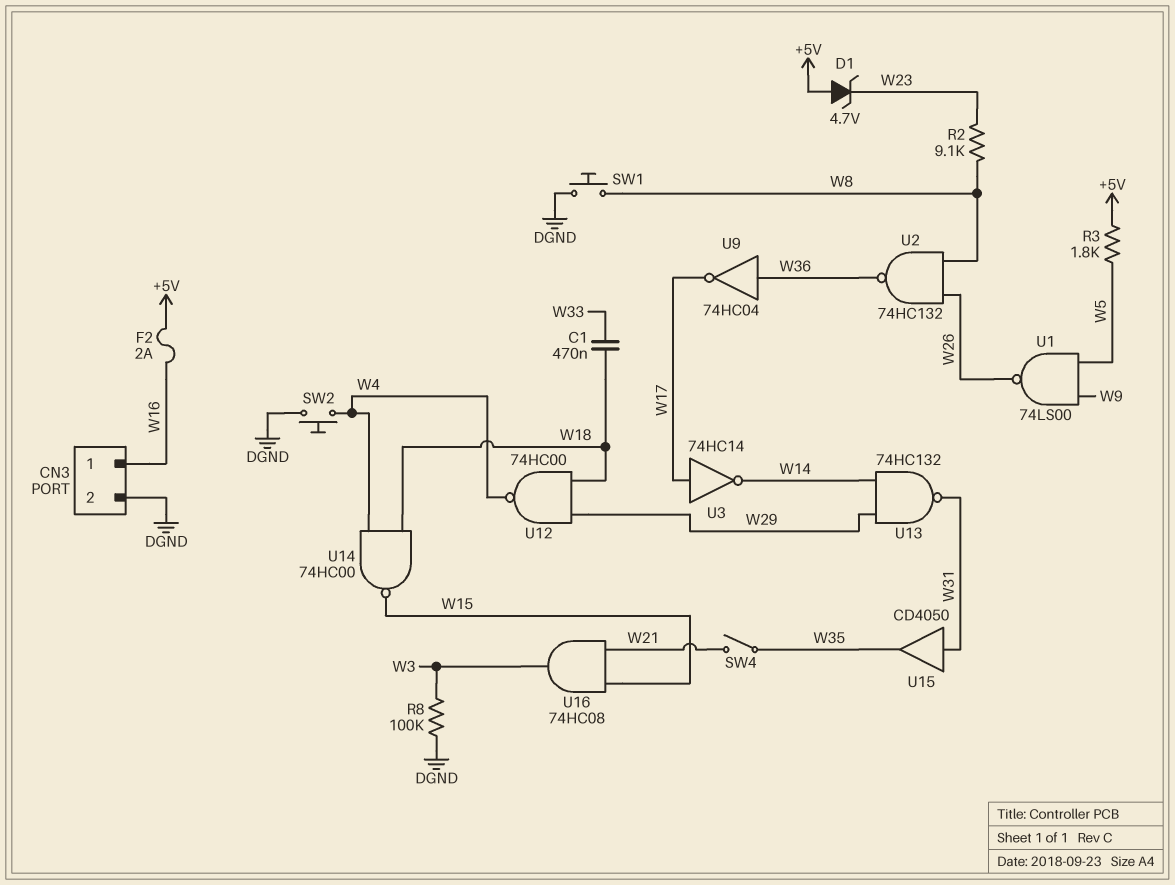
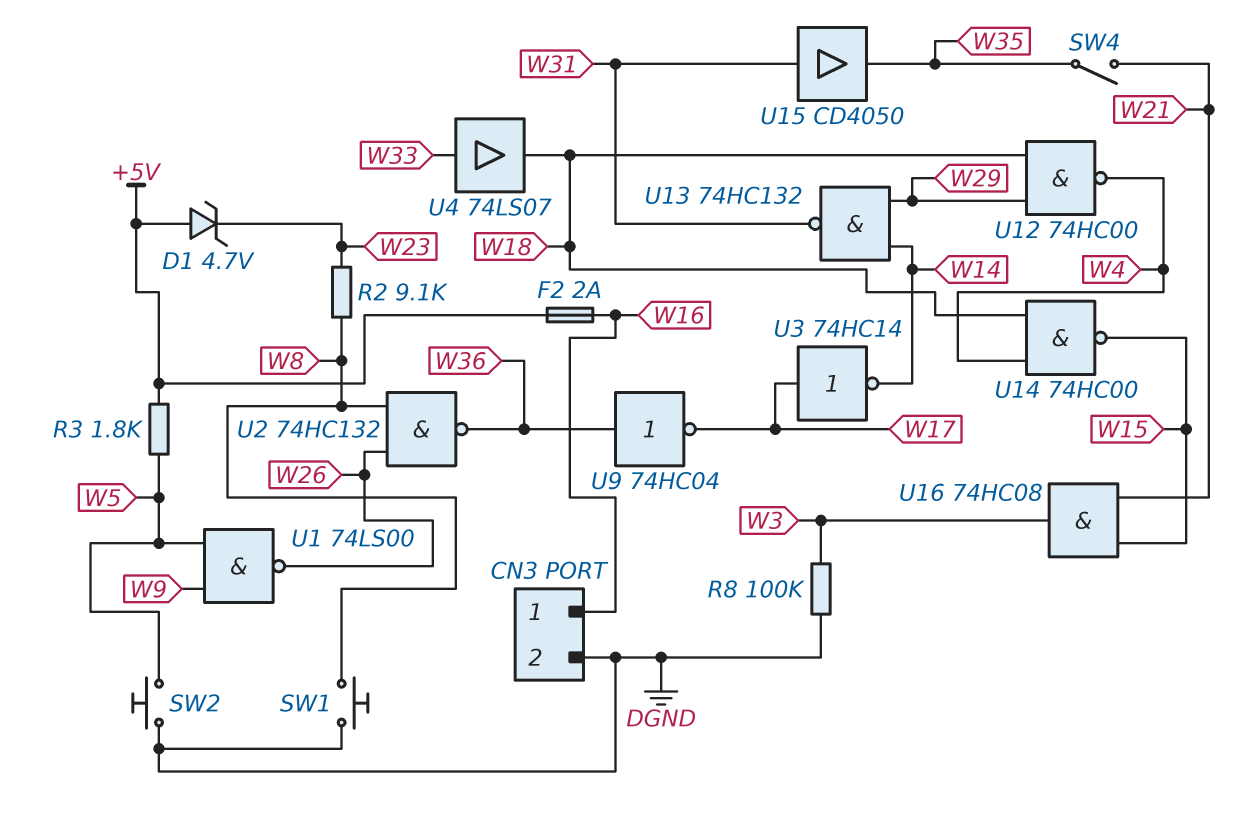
C1: 470nF (W18, W33) -> none
SW2: button (DGND, W4) -> button (DGND, W5)
U4: none -> buffer 74LS07 (in W33, out W18)

